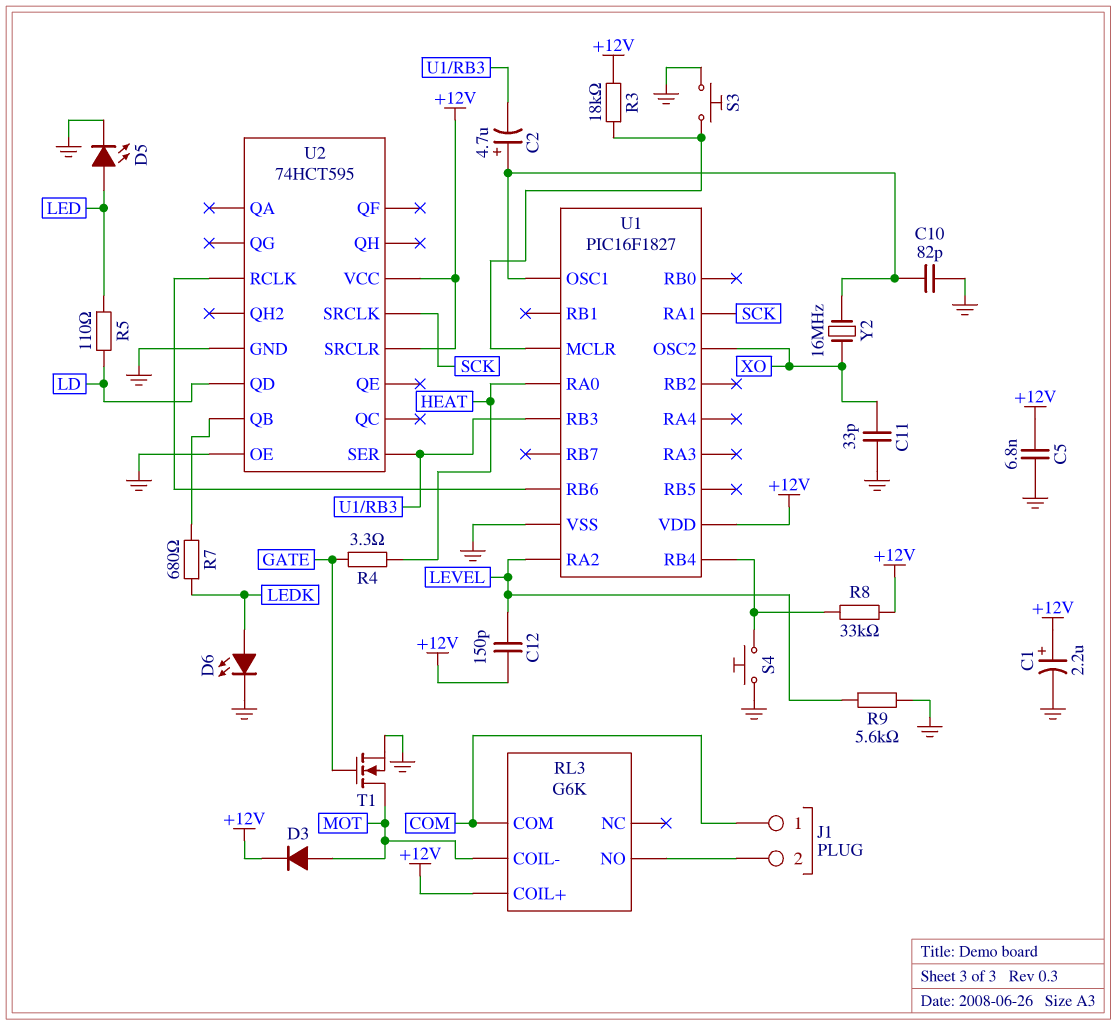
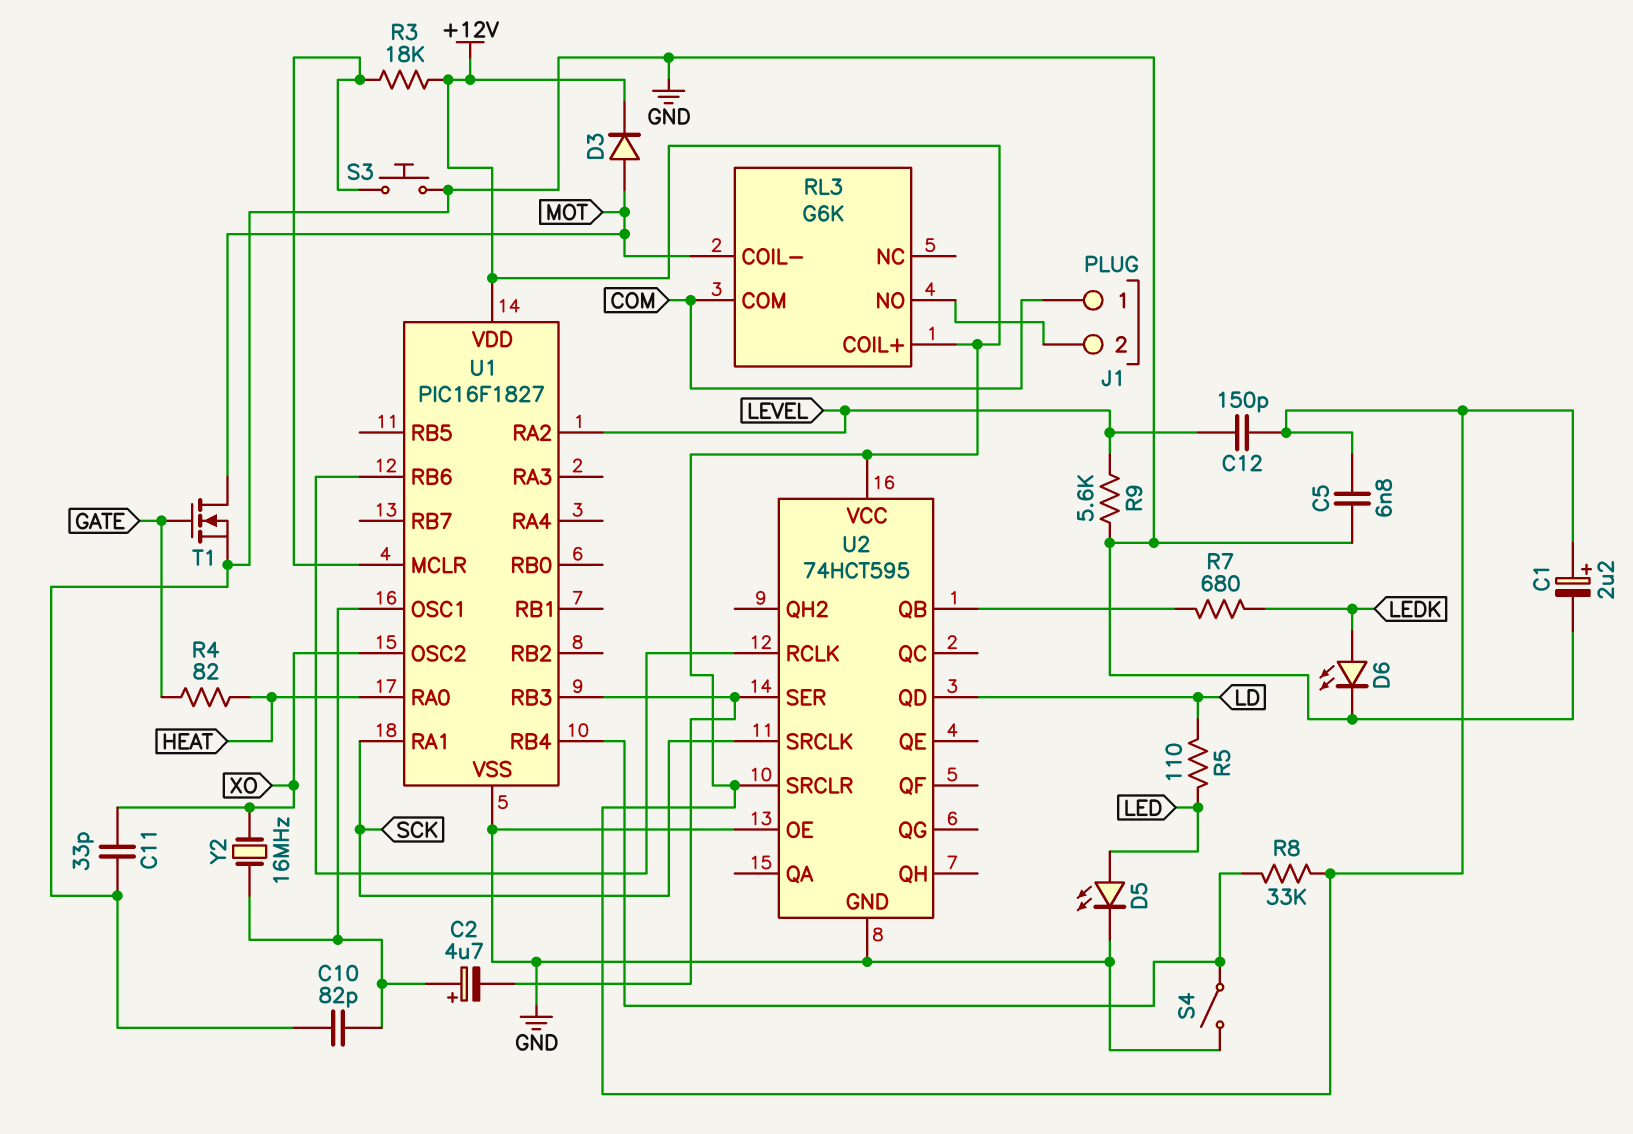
R4: 3.3 (GATE, HEAT) -> 82 (GATE, HEAT)
S4: button (GND, U1/RB4) -> switch (GND, U1/RB4)

